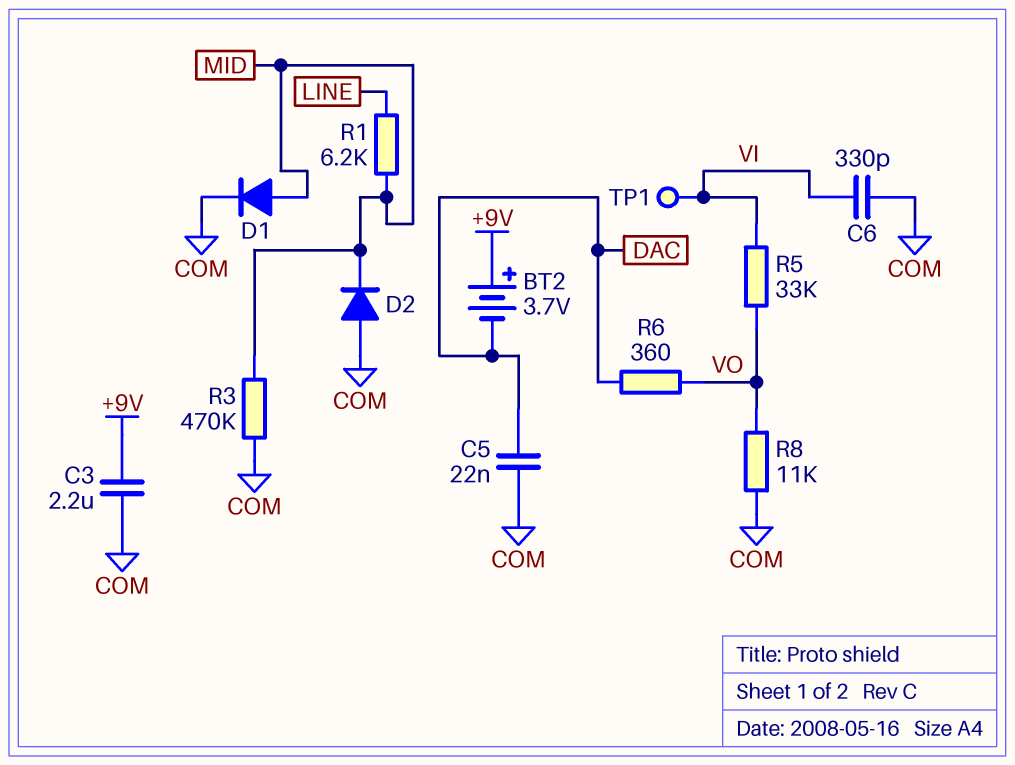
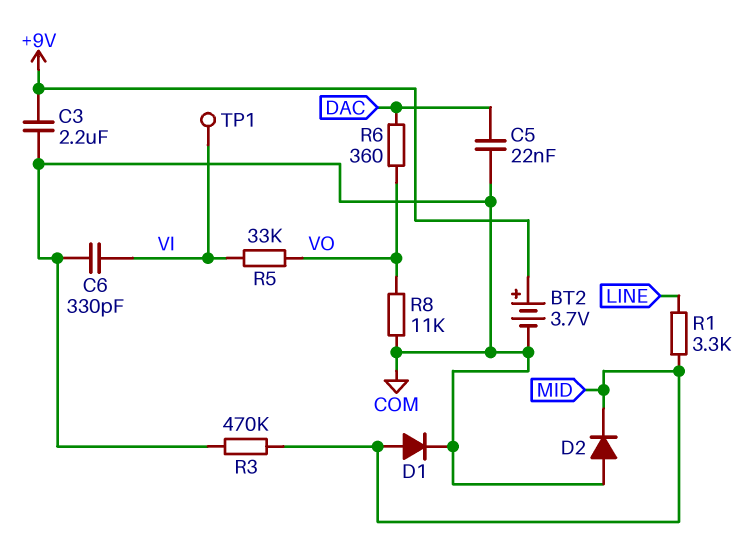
BT2: 3.7V (plus +9V, minus DAC) -> 3.7V (plus +9V, minus COM)
R1: 6.2k (LINE, MID) -> 3.3k (LINE, MID)

